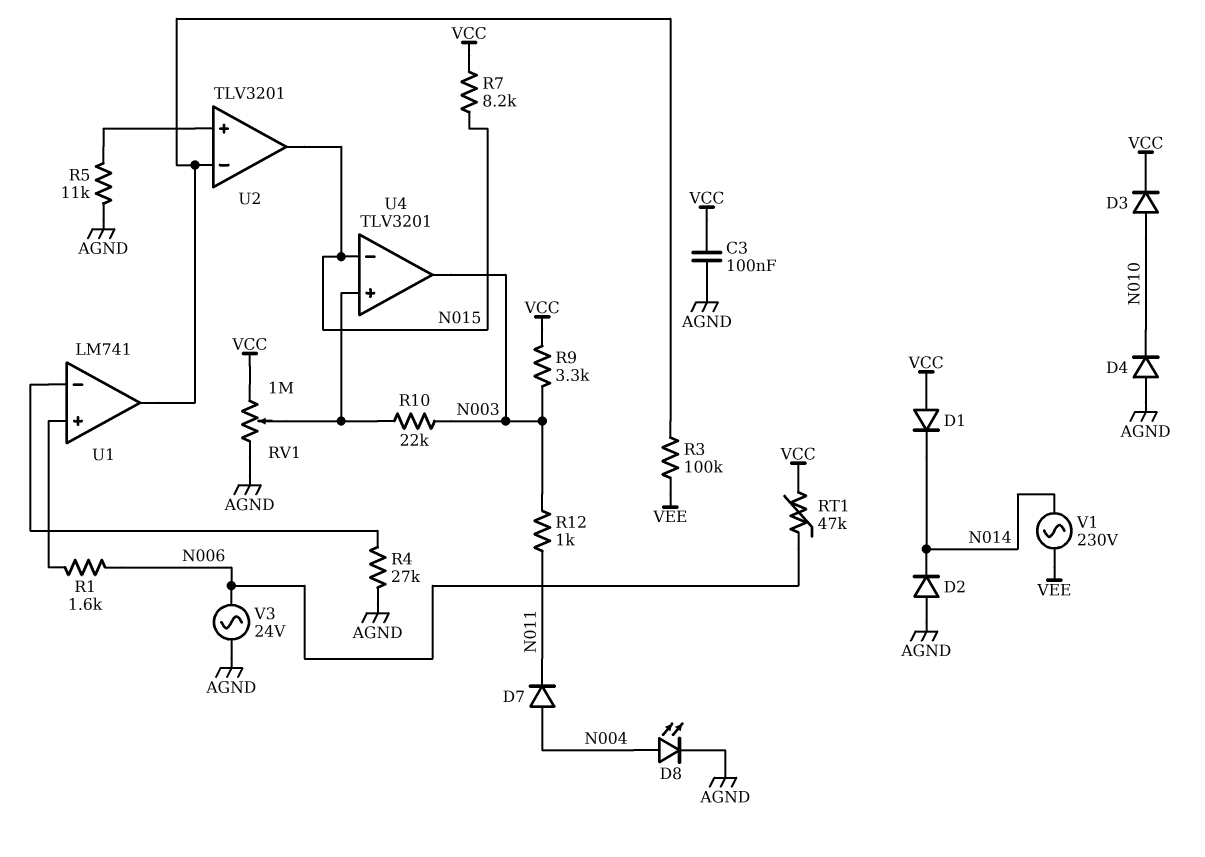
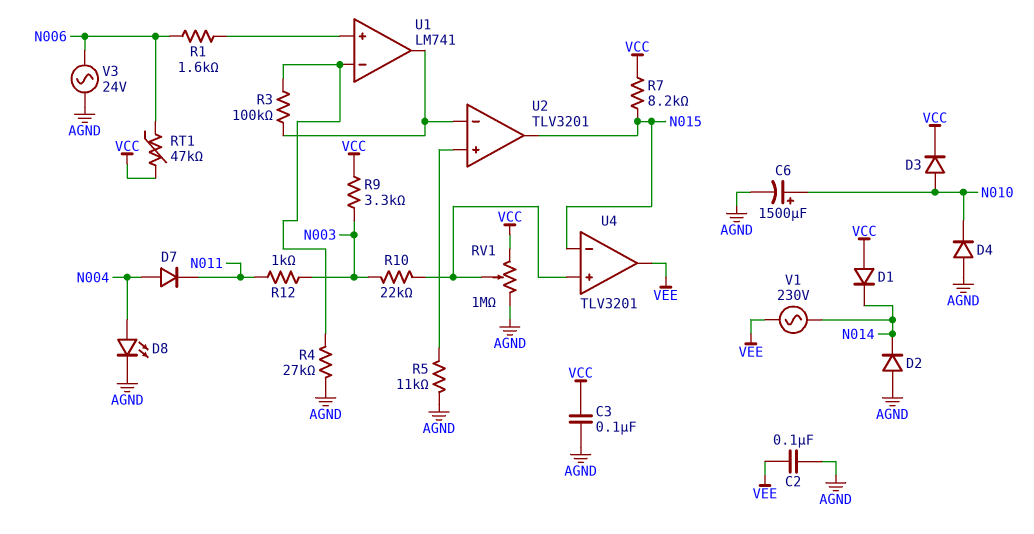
C2: none -> 100nF (AGND, VEE)
C6: none -> 1500uF (plus N010, minus AGND)
R3: 100k (U1/out, VEE) -> 100k (U1/in-, U1/out)
U4 pin out: N003 -> VEE

